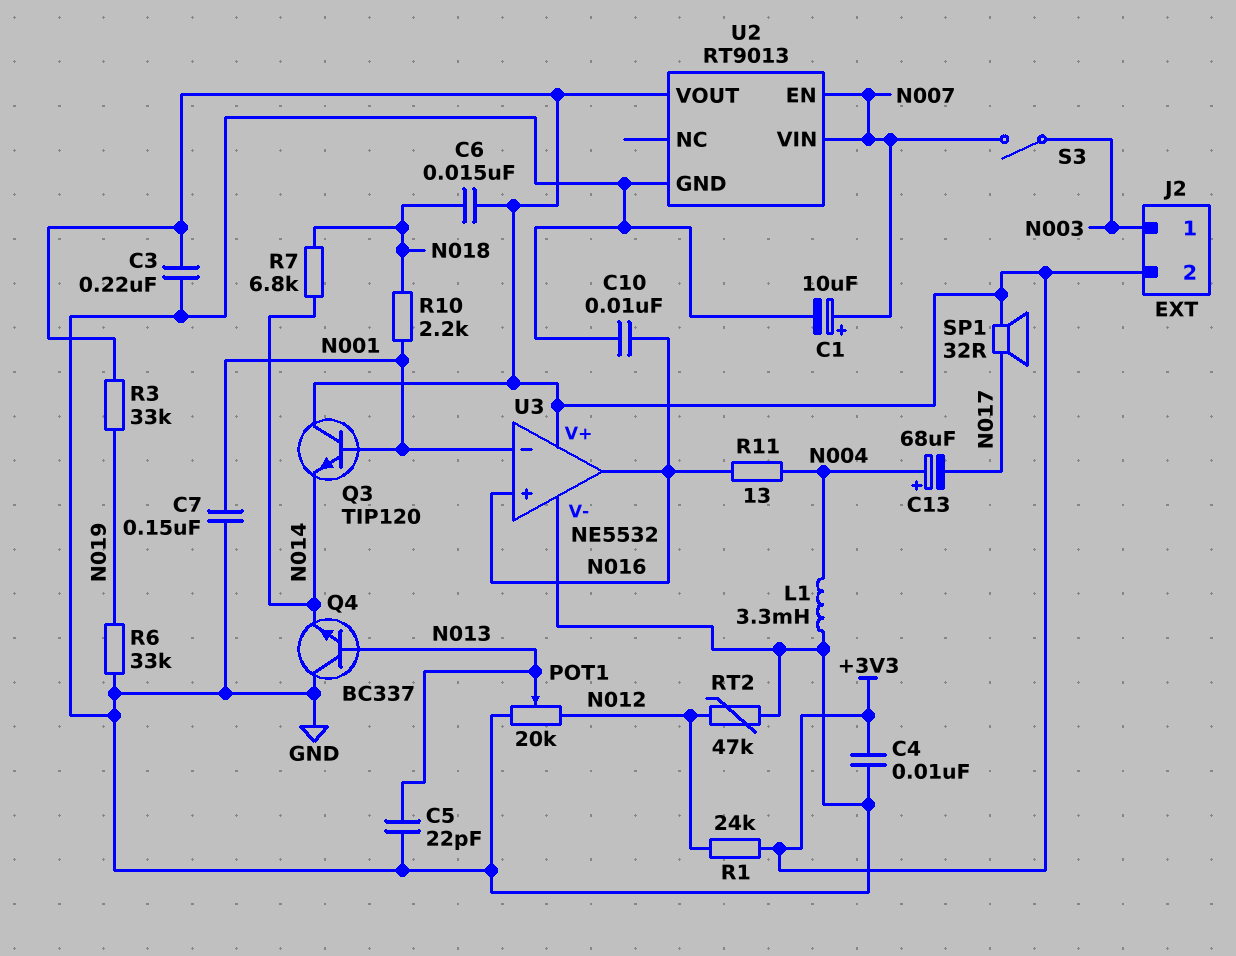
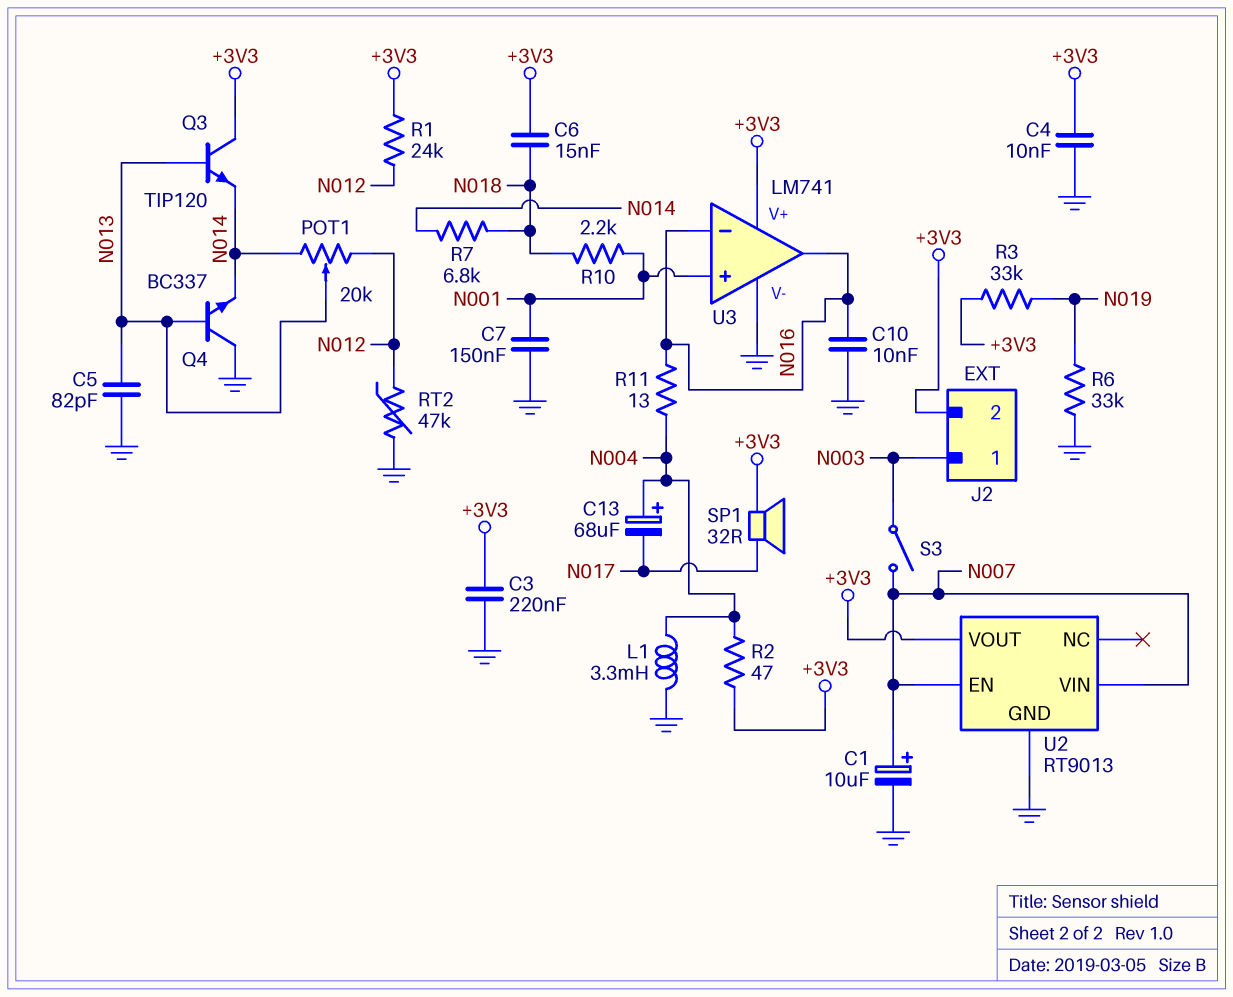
C5: 22pF (GND, N013) -> 82pF (GND, N013)
POT1: 20k (GND, N012, wiper N013) -> 20k (N012, N014, wiper N013)
Q3: NPN TIP120 (B N001, C +3V3, E N014) -> NPN TIP120 (B N013, C +3V3, E N014)
R2: none -> 47 (+3V3, N004)
U3: NE5532 -> LM741
U3 pin in+: N016 -> N001
U3 pin in-: N001 -> N016

